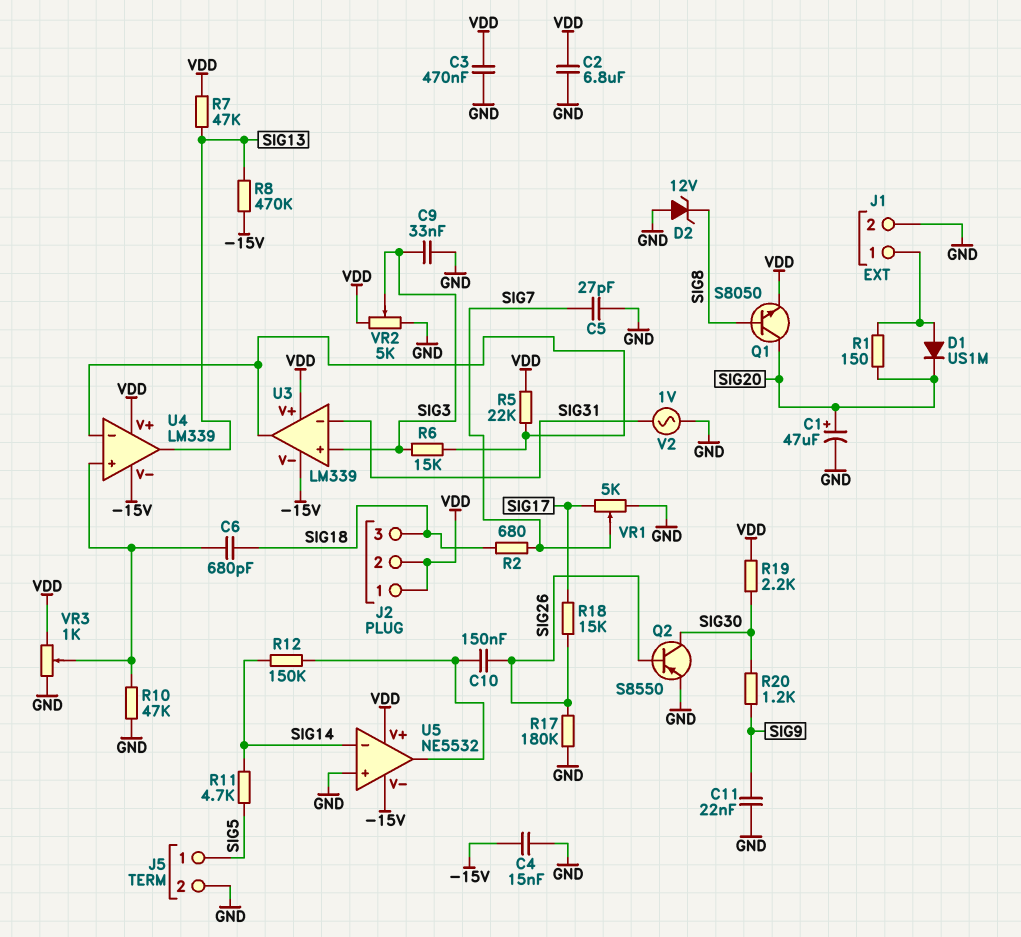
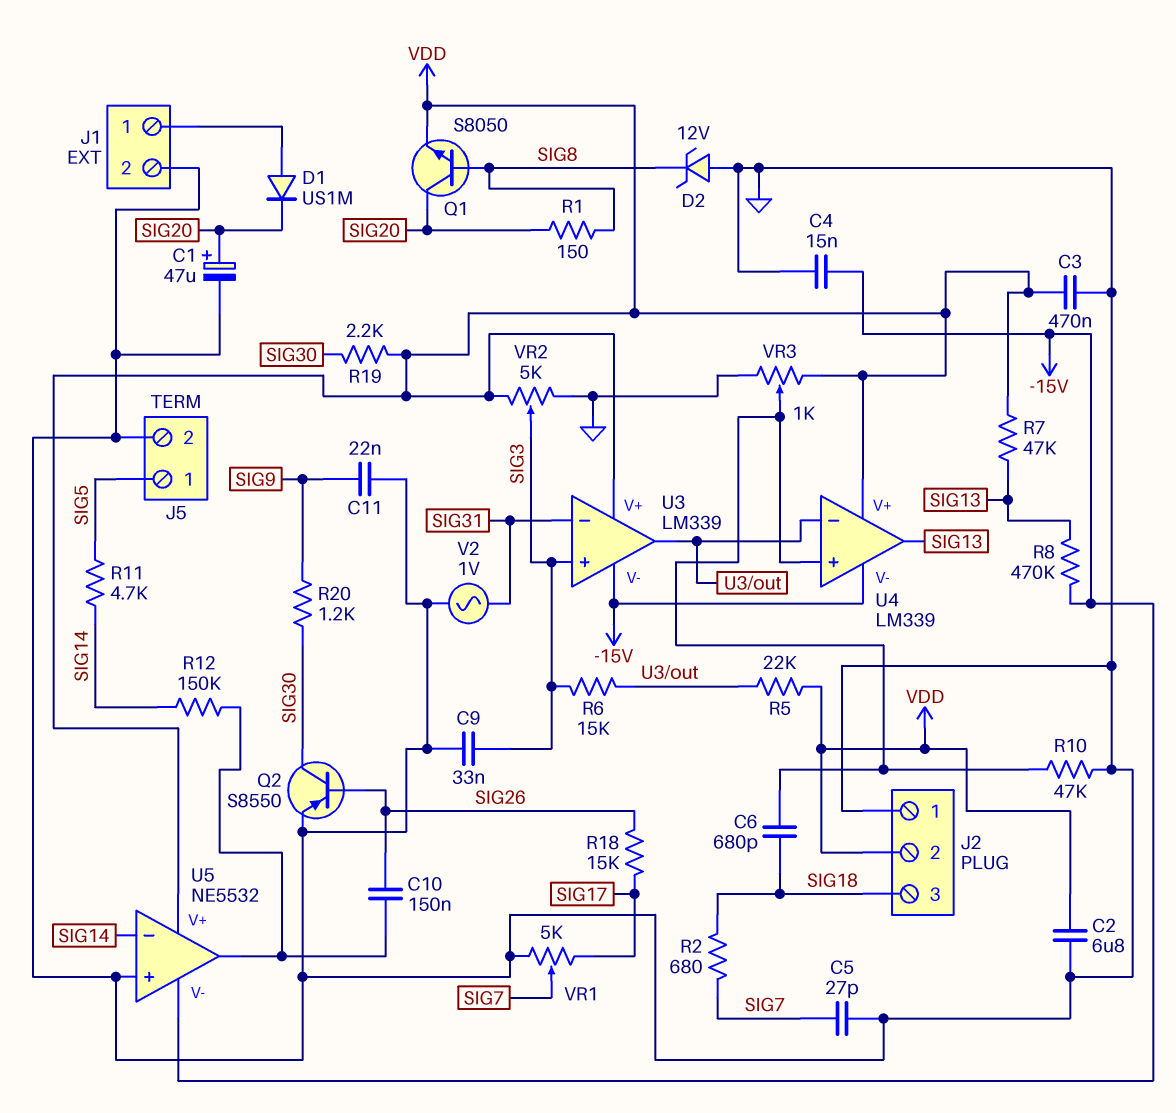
J2 pin 1: VDD -> GND
R1: 150 (J1/1, SIG20) -> 150 (SIG8, SIG20)
R17: 180k (GND, SIG26) -> none

